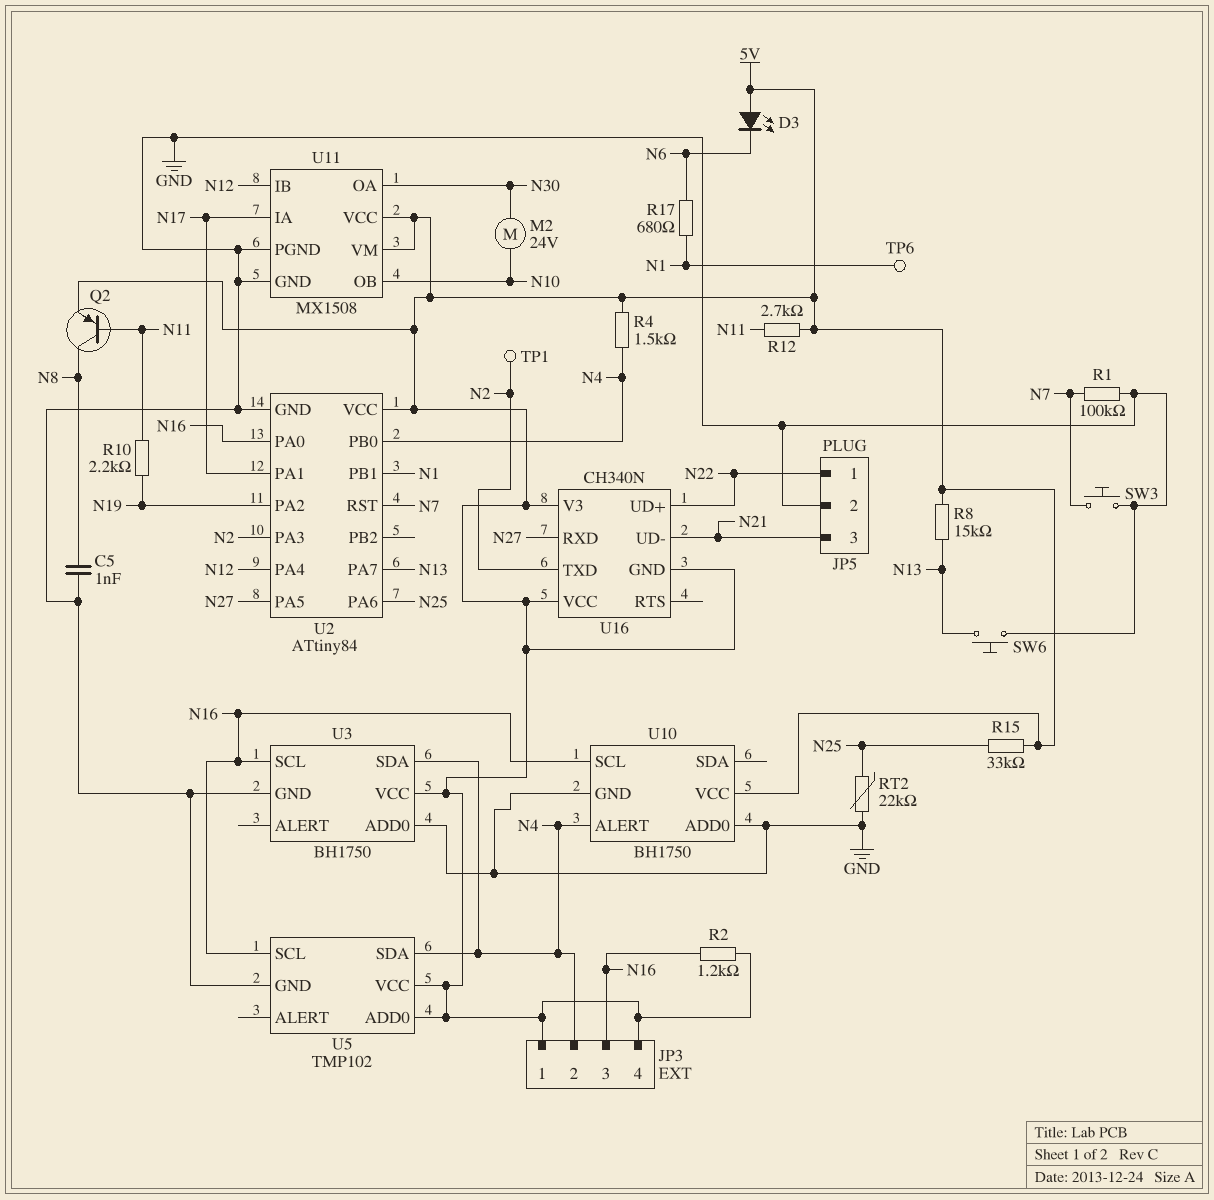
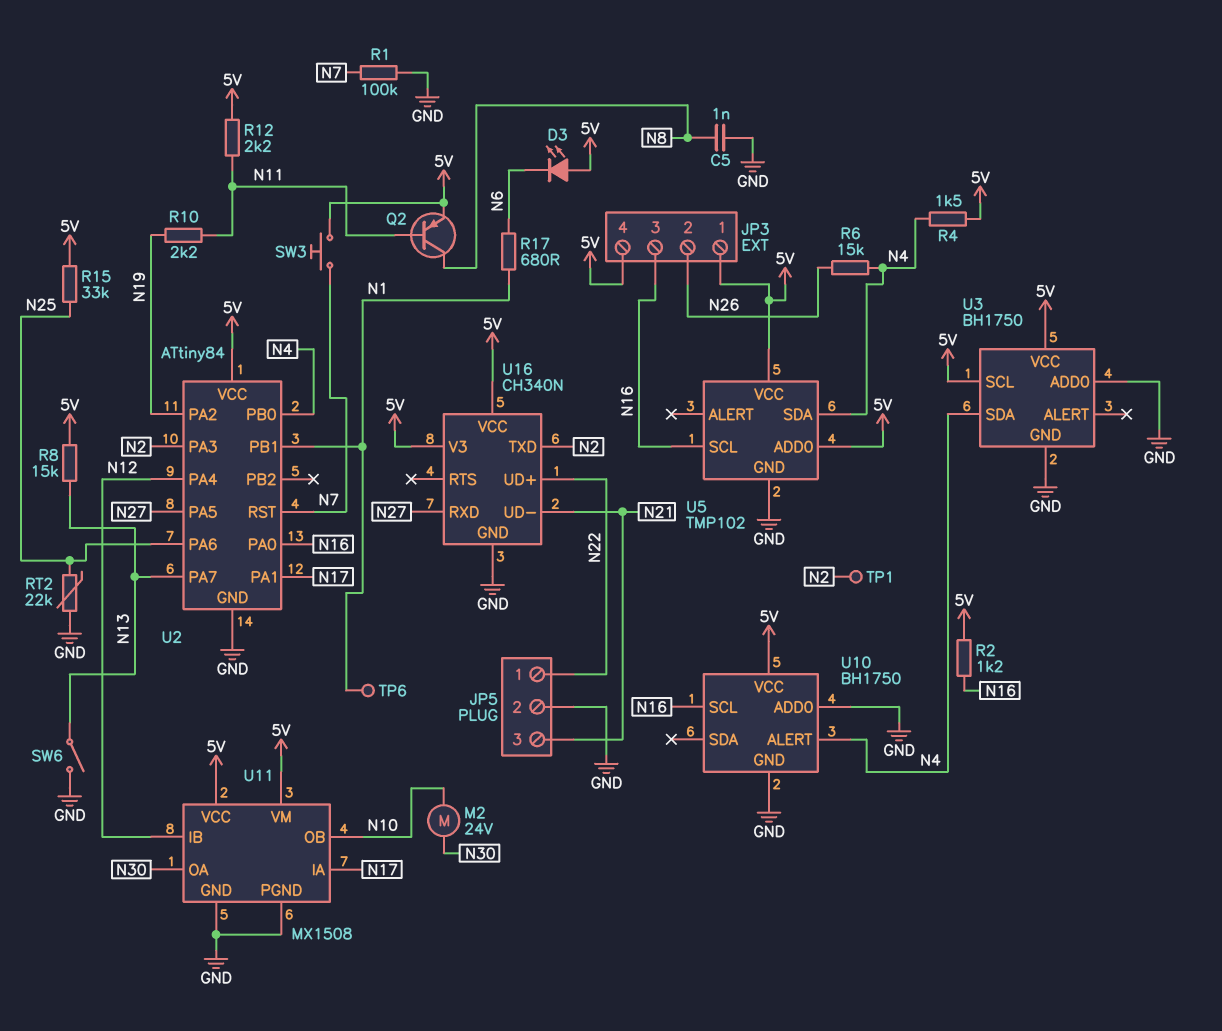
JP3 pin 2: N4 -> N26
R6: none -> 15k (N4, N26)
R12: 2.7k (5V, N11) -> 2.2k (5V, N11)
SW3: button (GND, N7) -> button (5V, N7)
SW6: button (GND, N13) -> switch (GND, N13)
U3 pin SCL: N16 -> 5V
U16 pin GND: 5V -> GND

